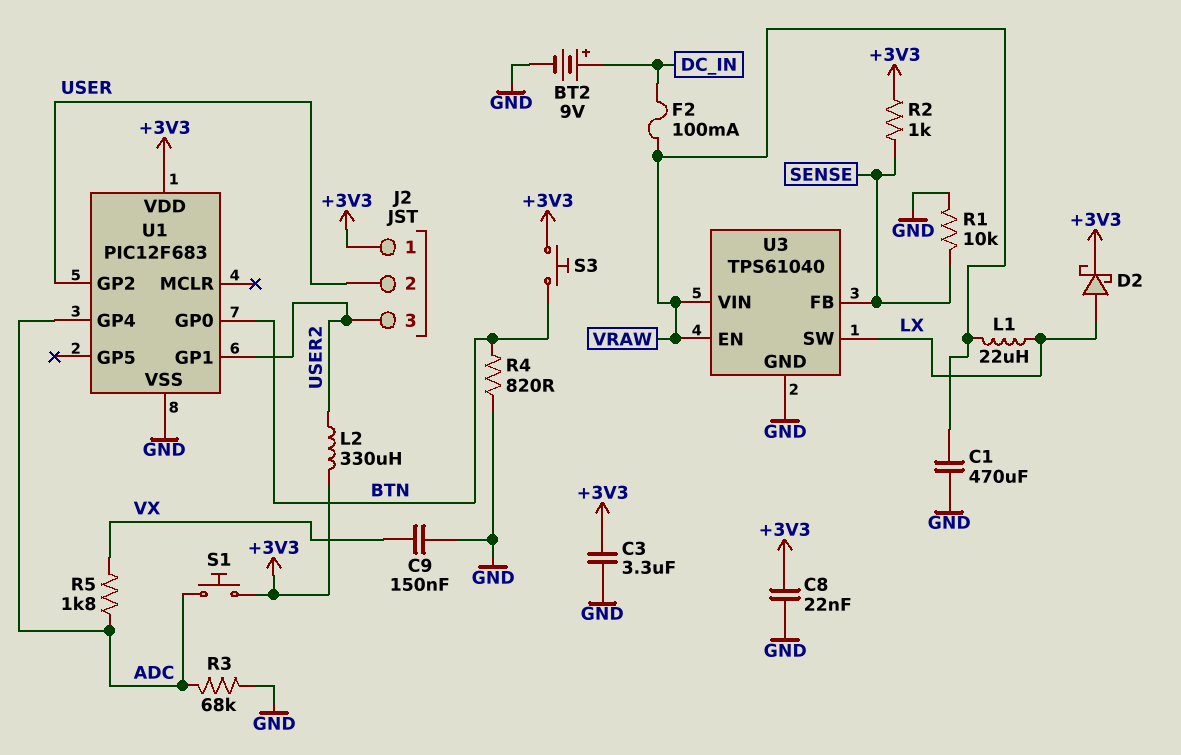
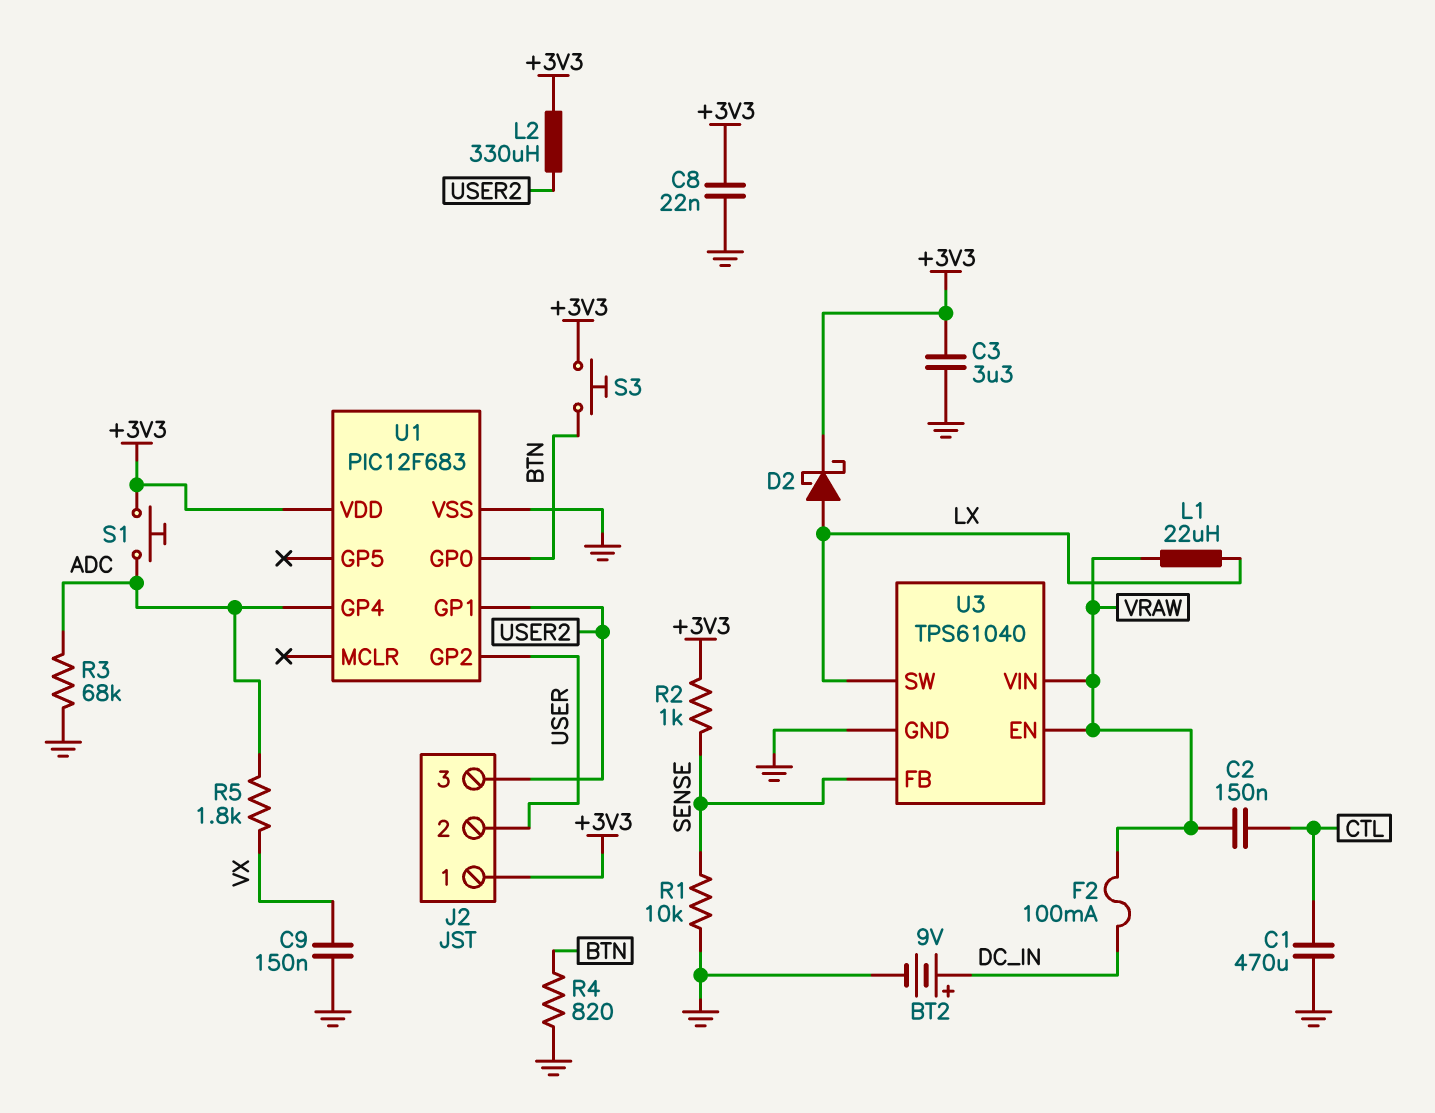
C1: 470uF (GND, VRAW) -> 470uF (CTL, GND)
C2: none -> 150nF (CTL, VRAW)

